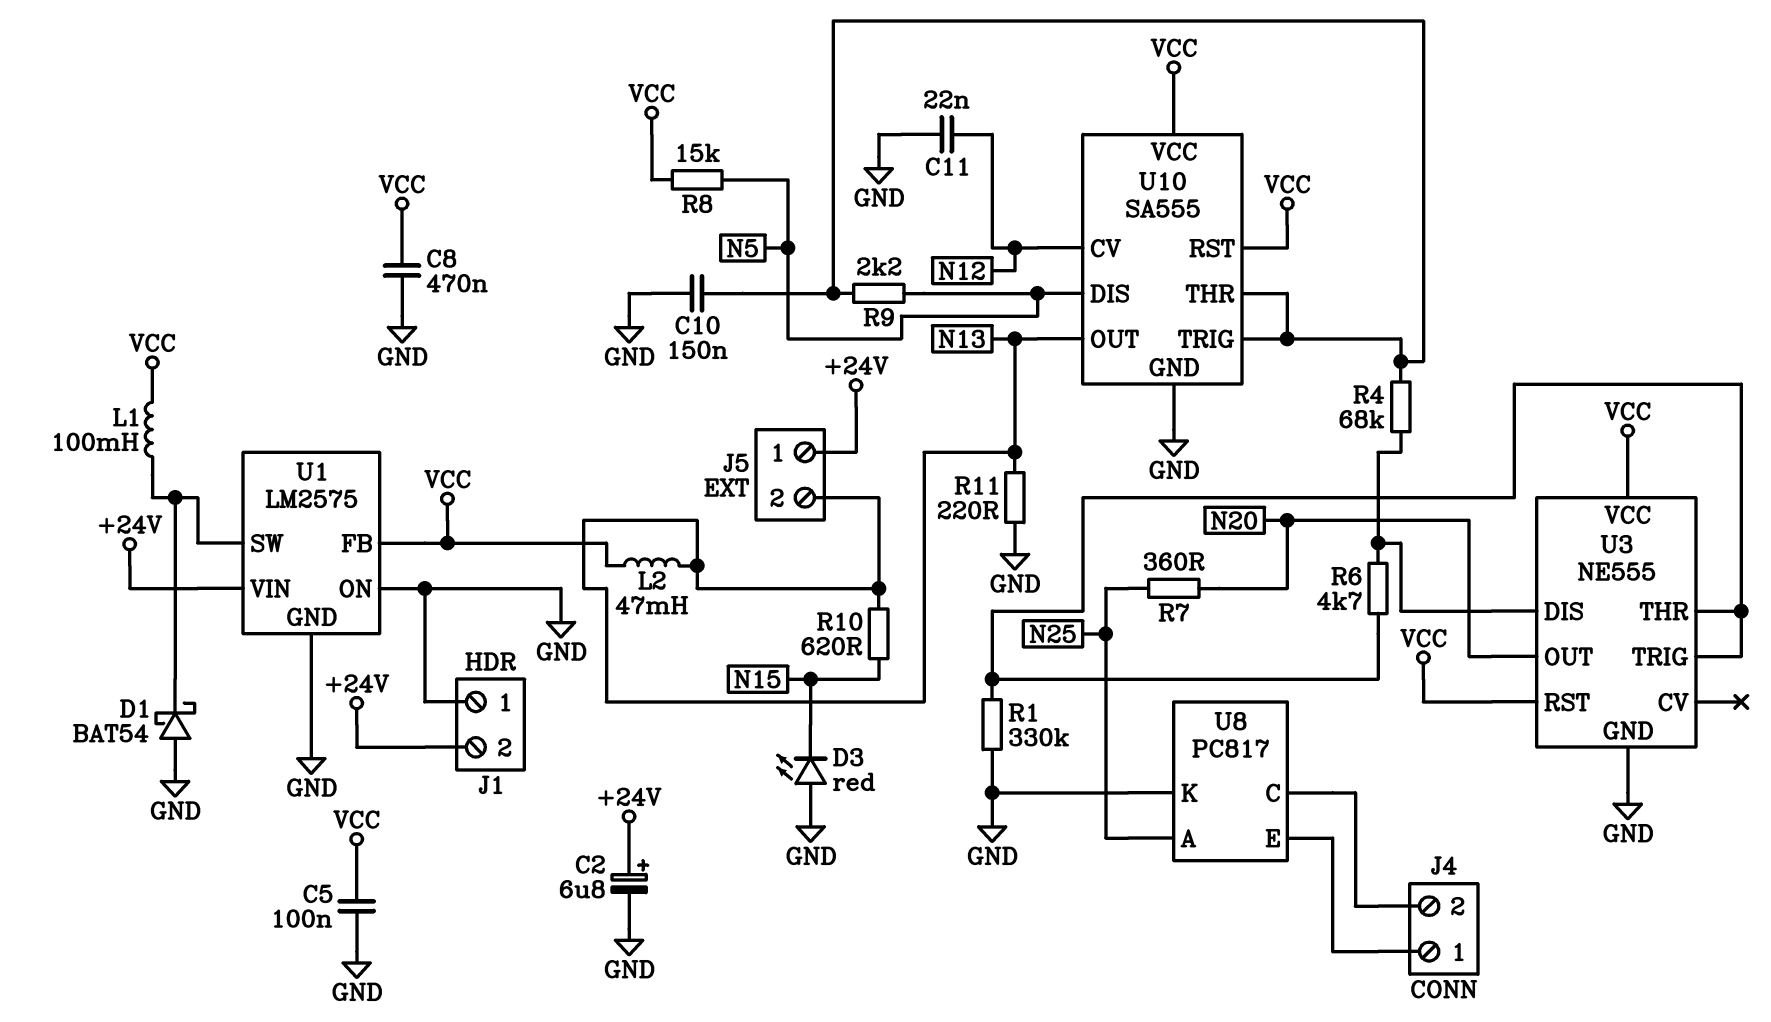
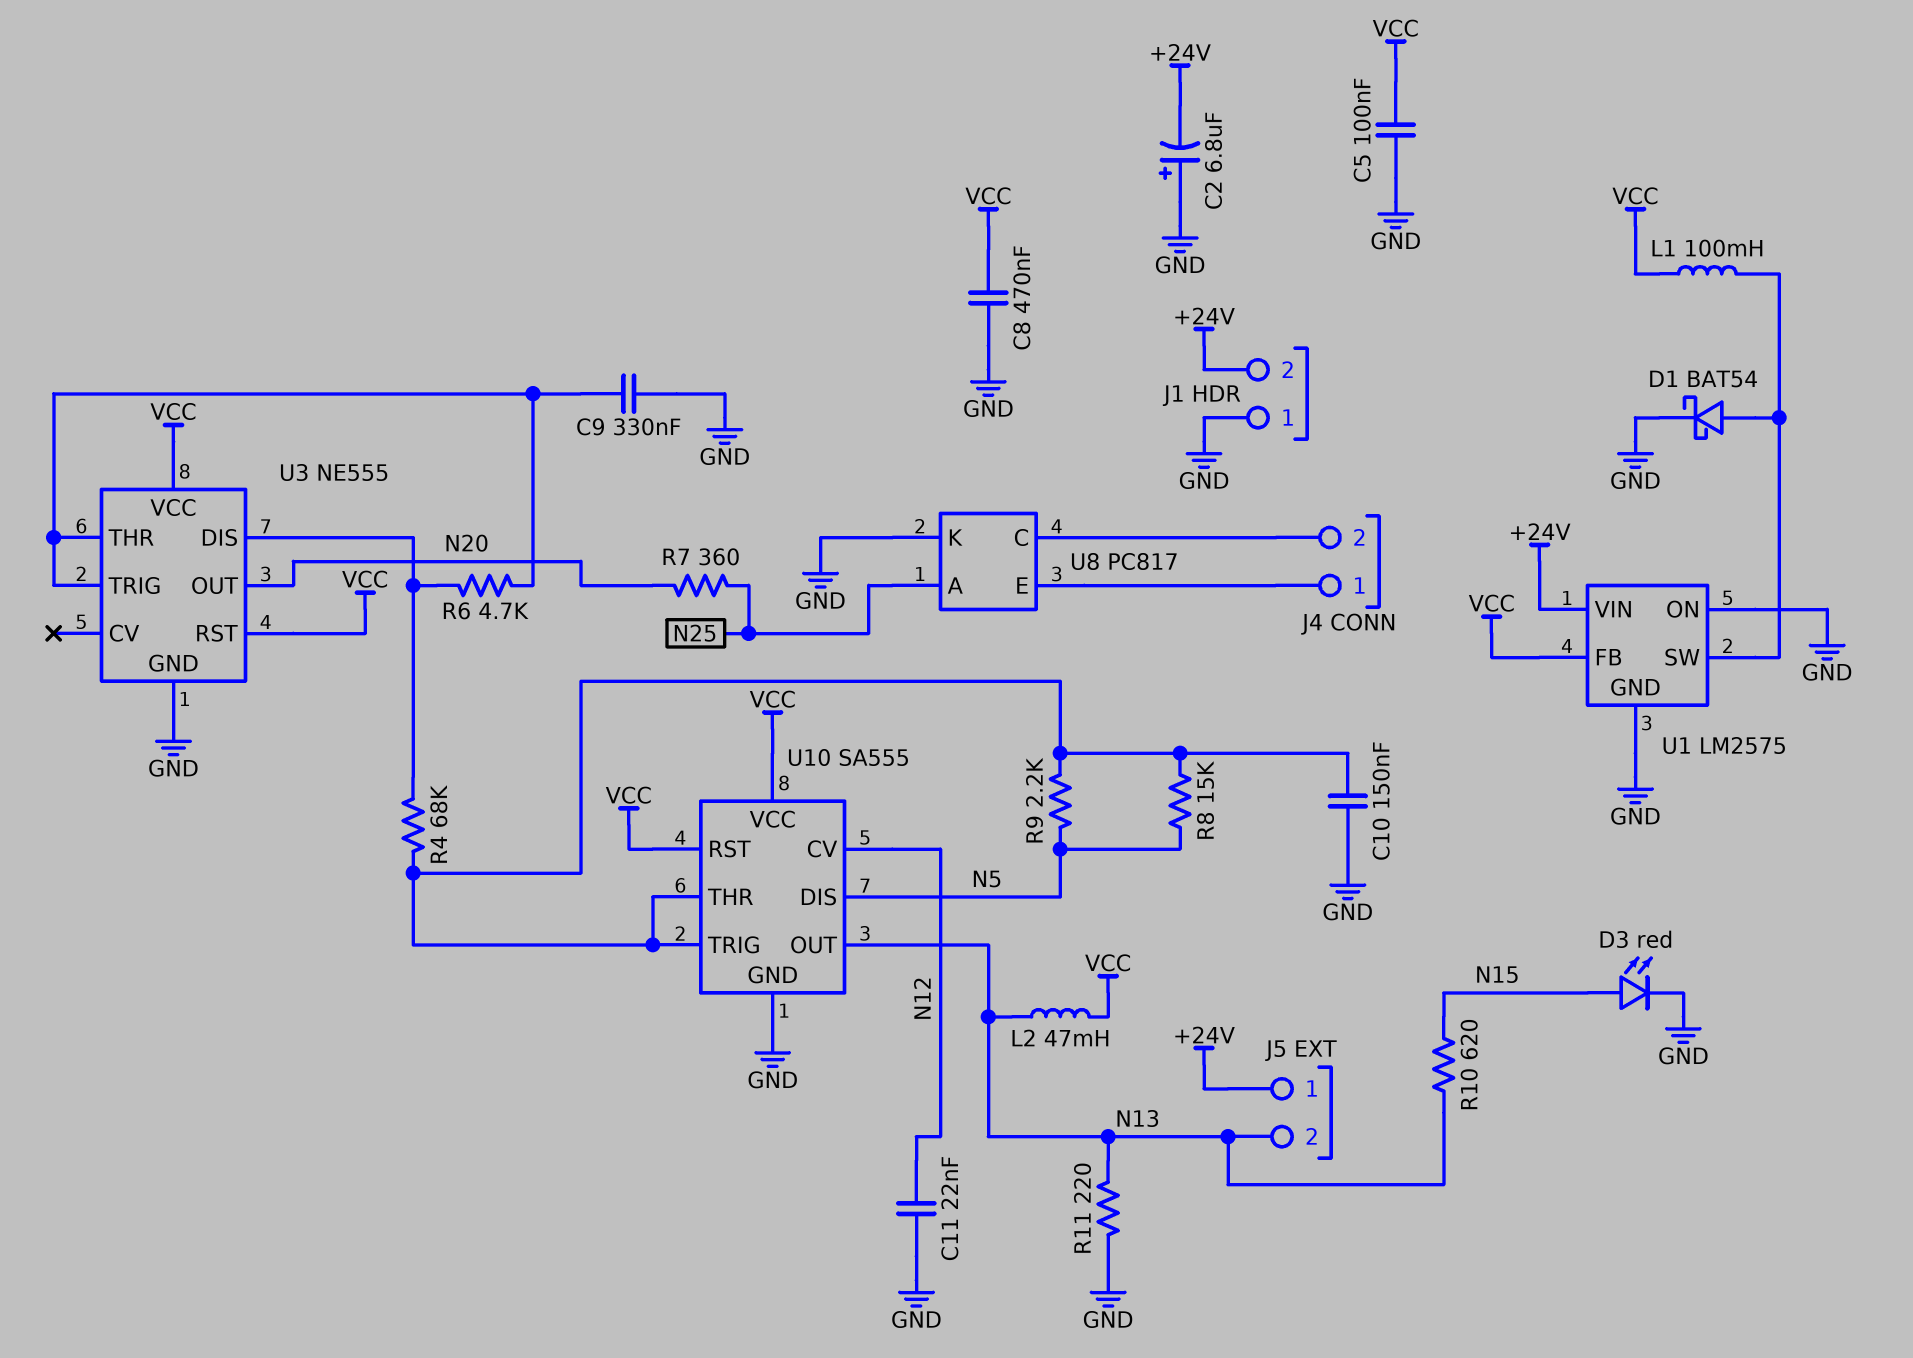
C2: 6.8uF (plus +24V, minus GND) -> 6.8uF (plus GND, minus +24V)
C9: none -> 330nF (GND, U3/THR)
D1: schottky BAT54 (A GND, K U1/SW) -> schottky BAT54 (A U1/SW, K GND)
D3: LED red (A GND, K N15) -> LED red (A N15, K GND)
R1: 330k (GND, U3/THR) -> none
R8: 15k (N5, VCC) -> 15k (N5, U10/THR)

